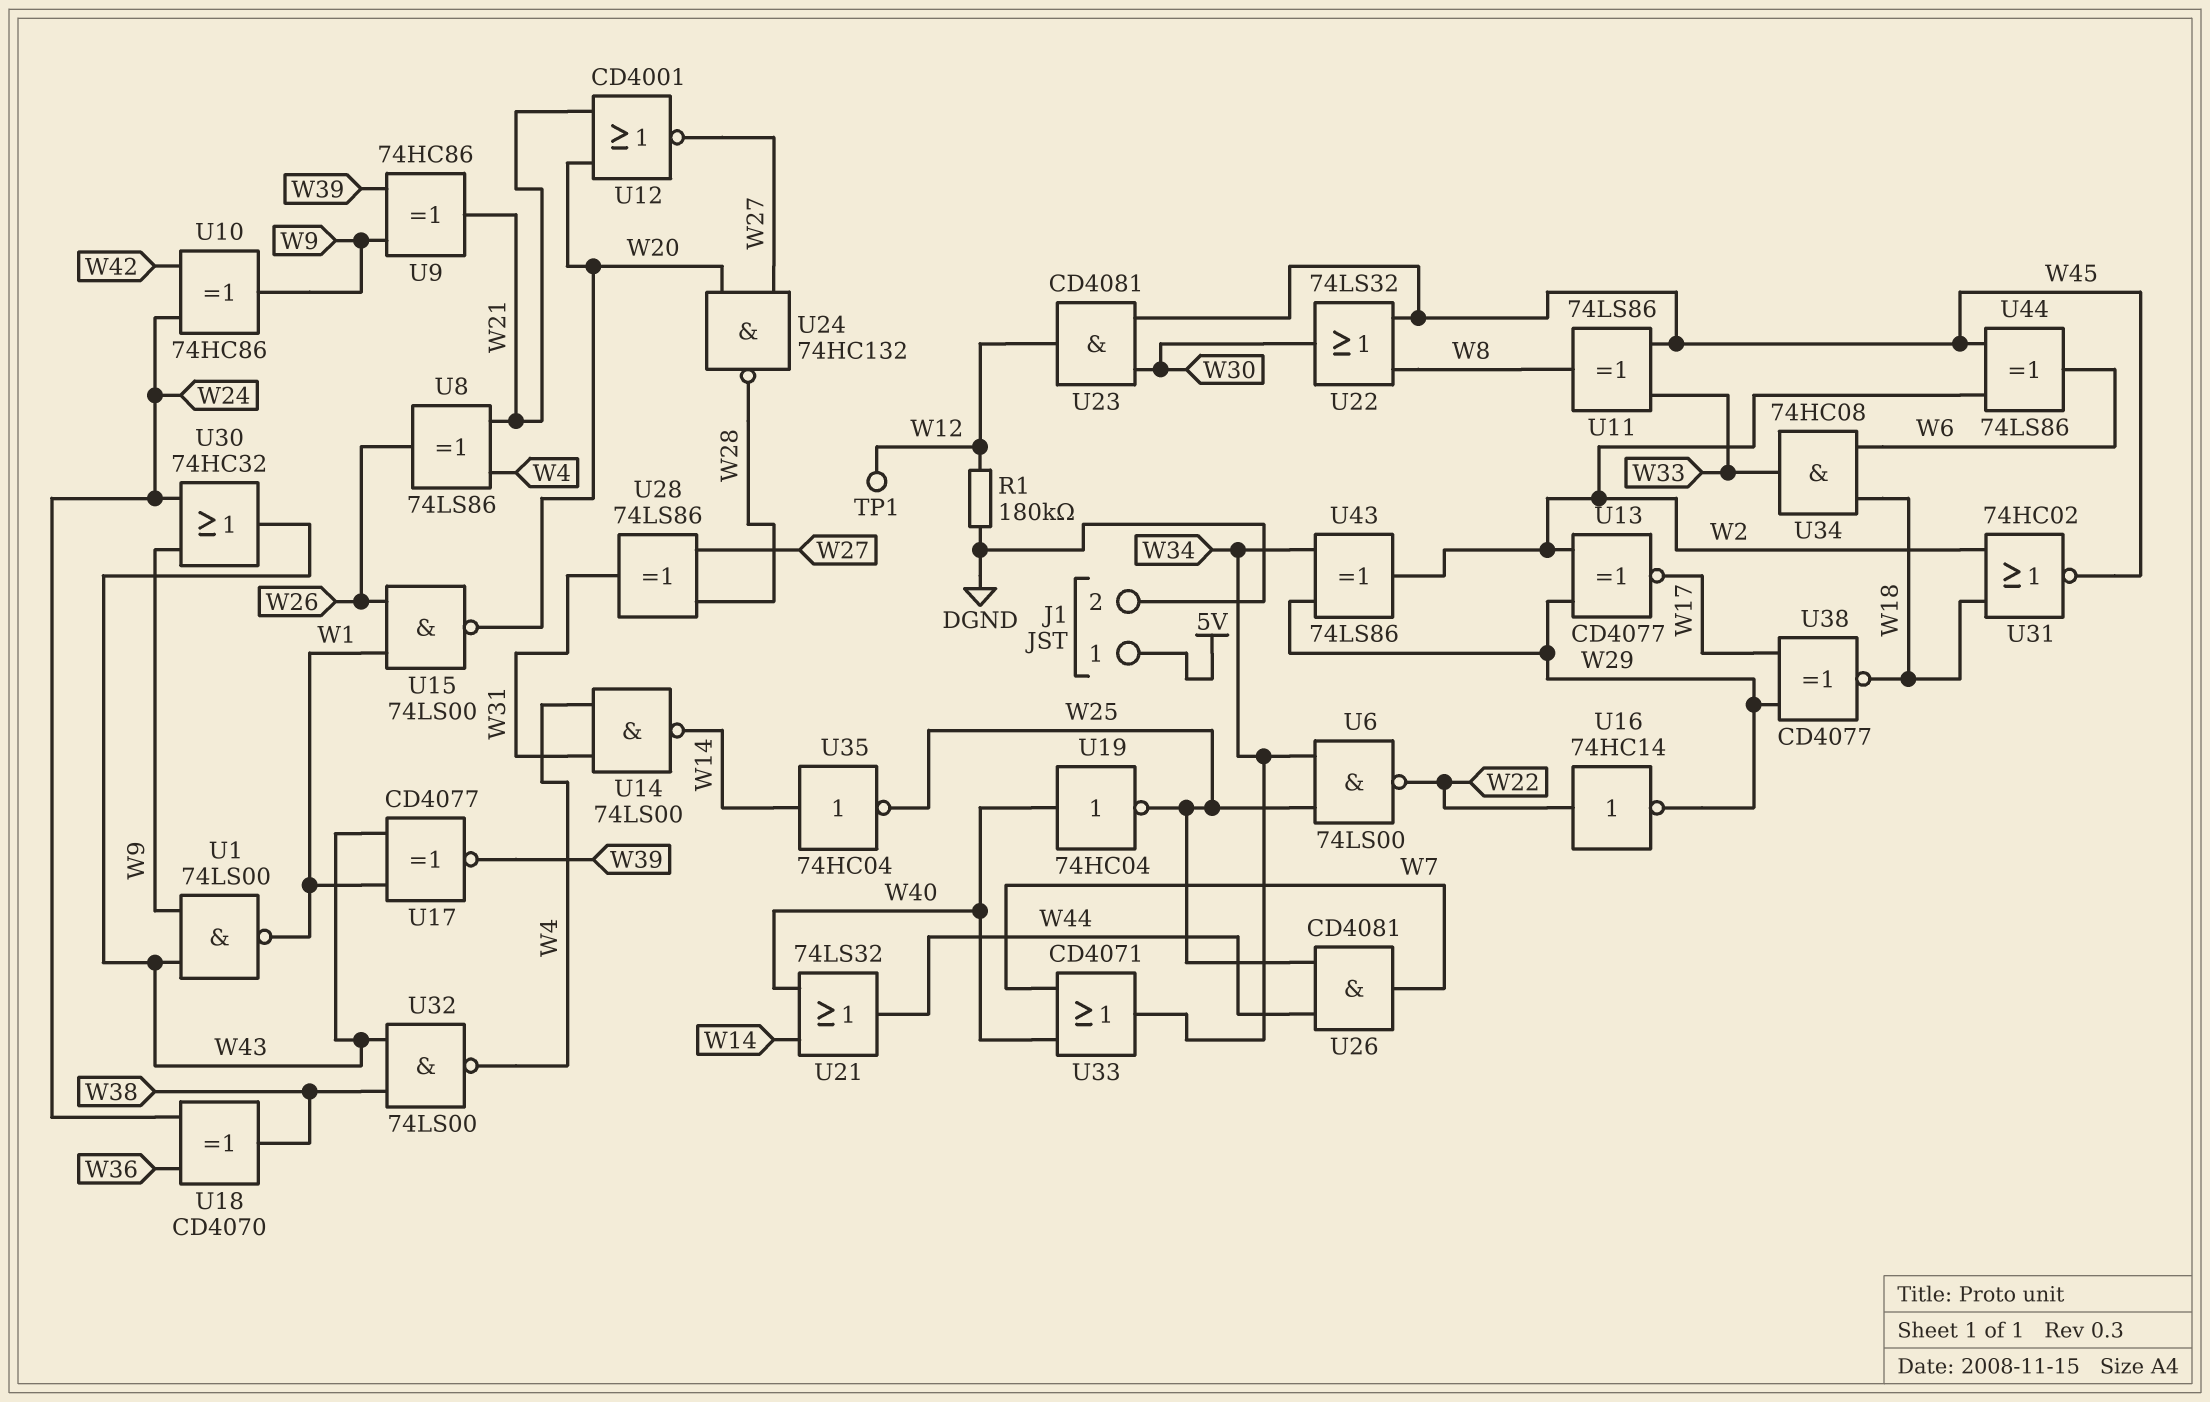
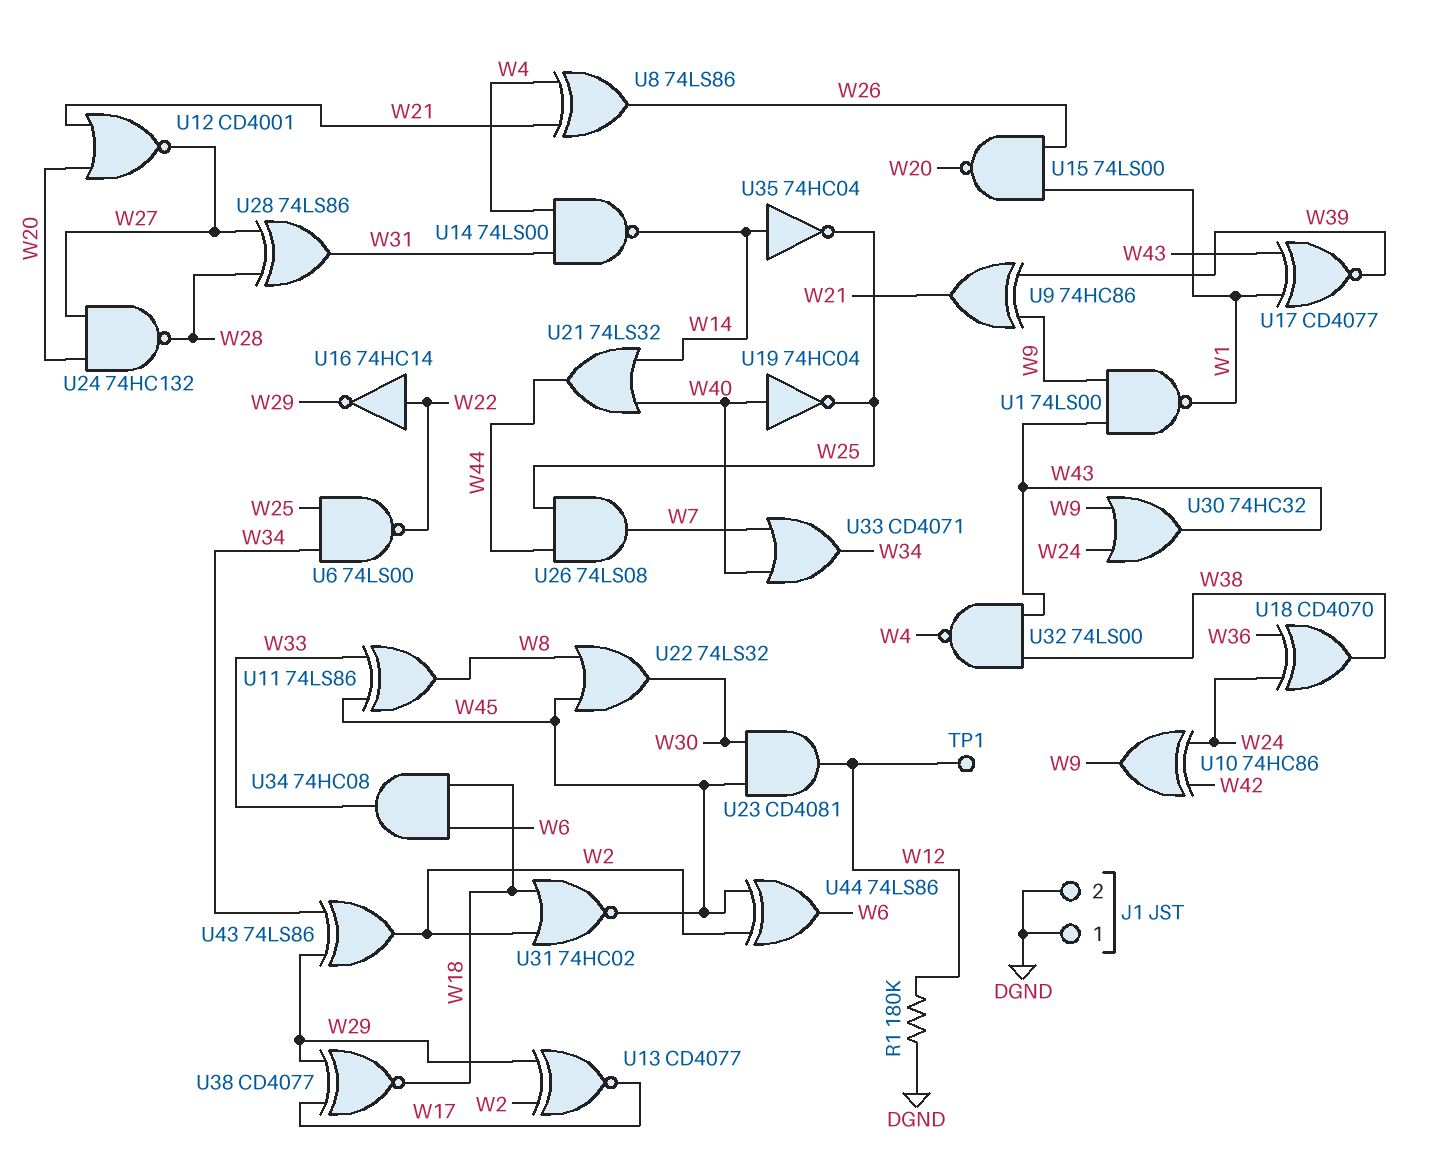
J1 pin 1: 5V -> DGND
U26: AND CD4081 (in W25, in W44, out W7) -> AND 74LS08 (in W25, in W44, out W7)

